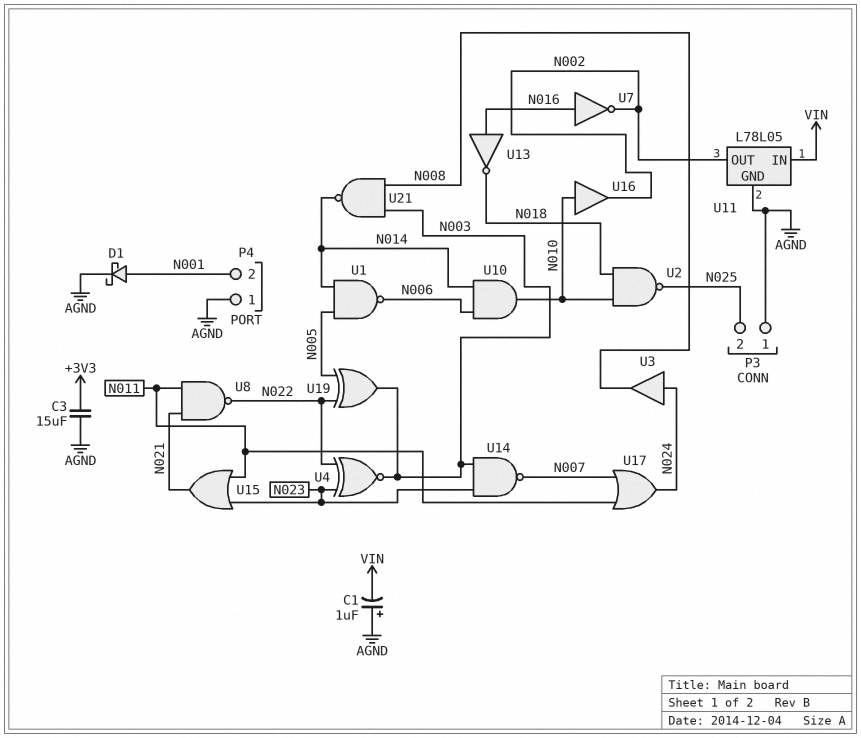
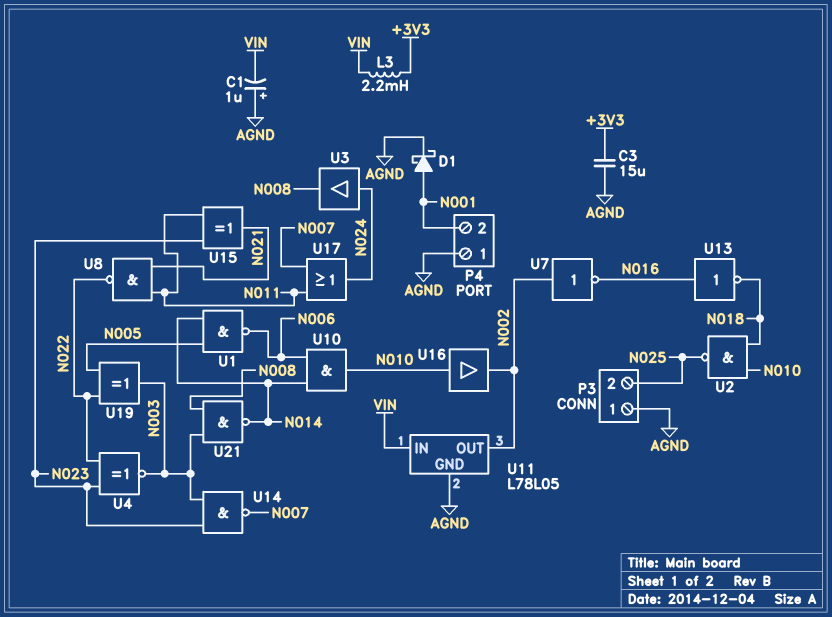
L3: none -> 2.2mH (+3V3, VIN)
U7: NOT (in N016, out N002) -> NOT (in N002, out N016)
U15: OR (in N011, in N023, out N021) -> XOR (in N011, in N023, out N021)

